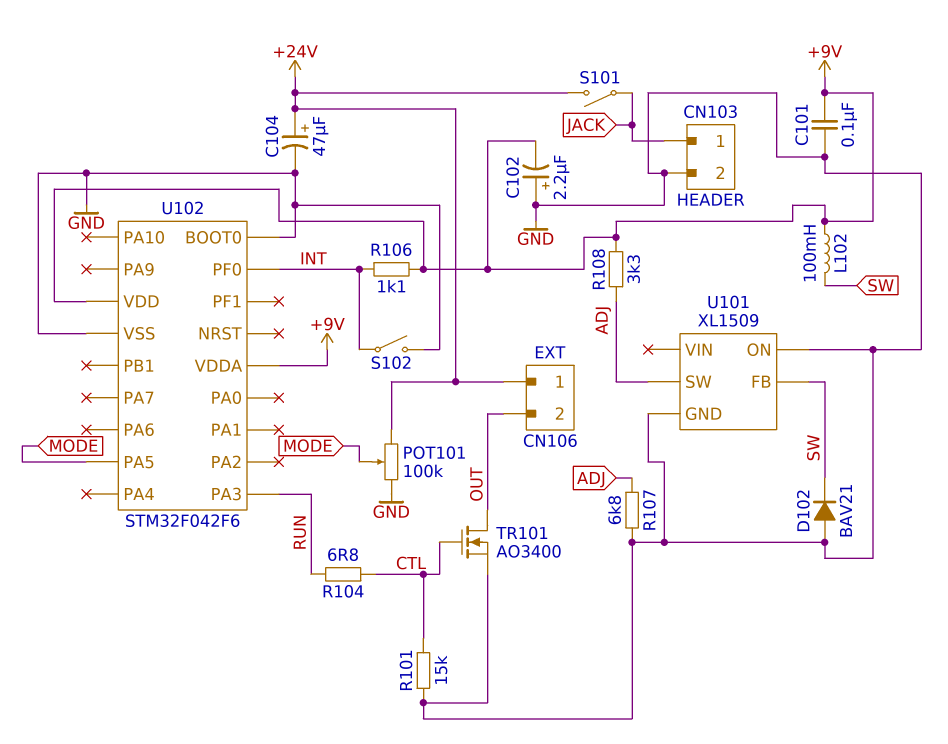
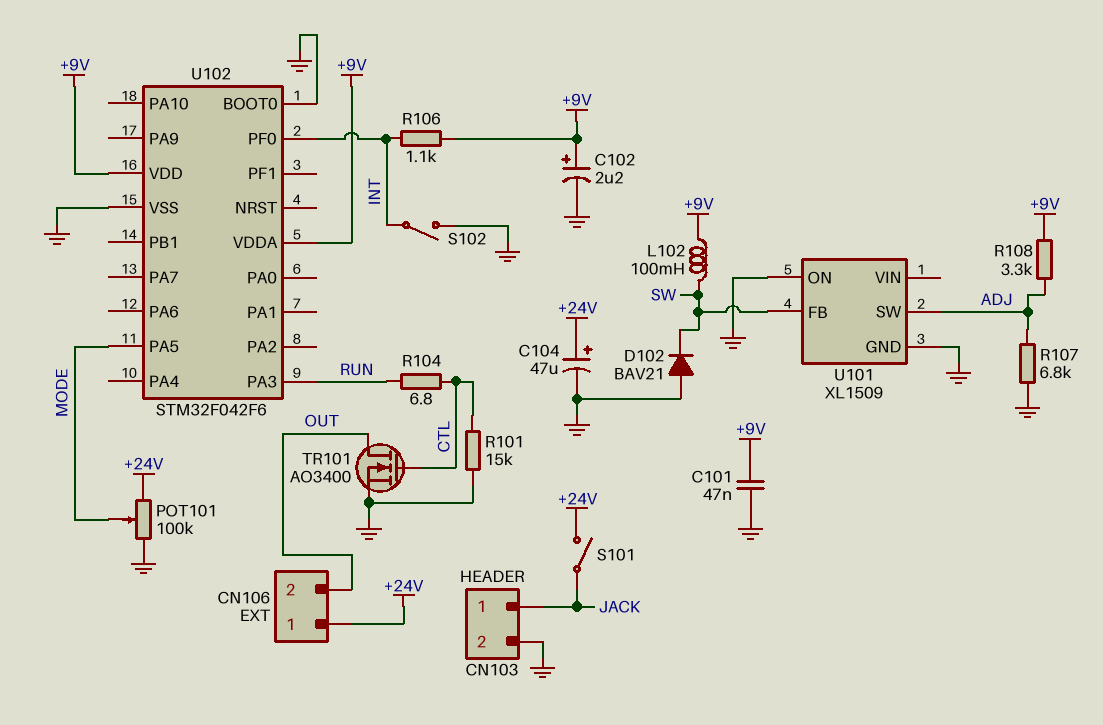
C101: 100nF (+9V, GND) -> 47nF (+9V, GND)
C102: 2.2uF (plus GND, minus +9V) -> 2.2uF (plus +9V, minus GND)

